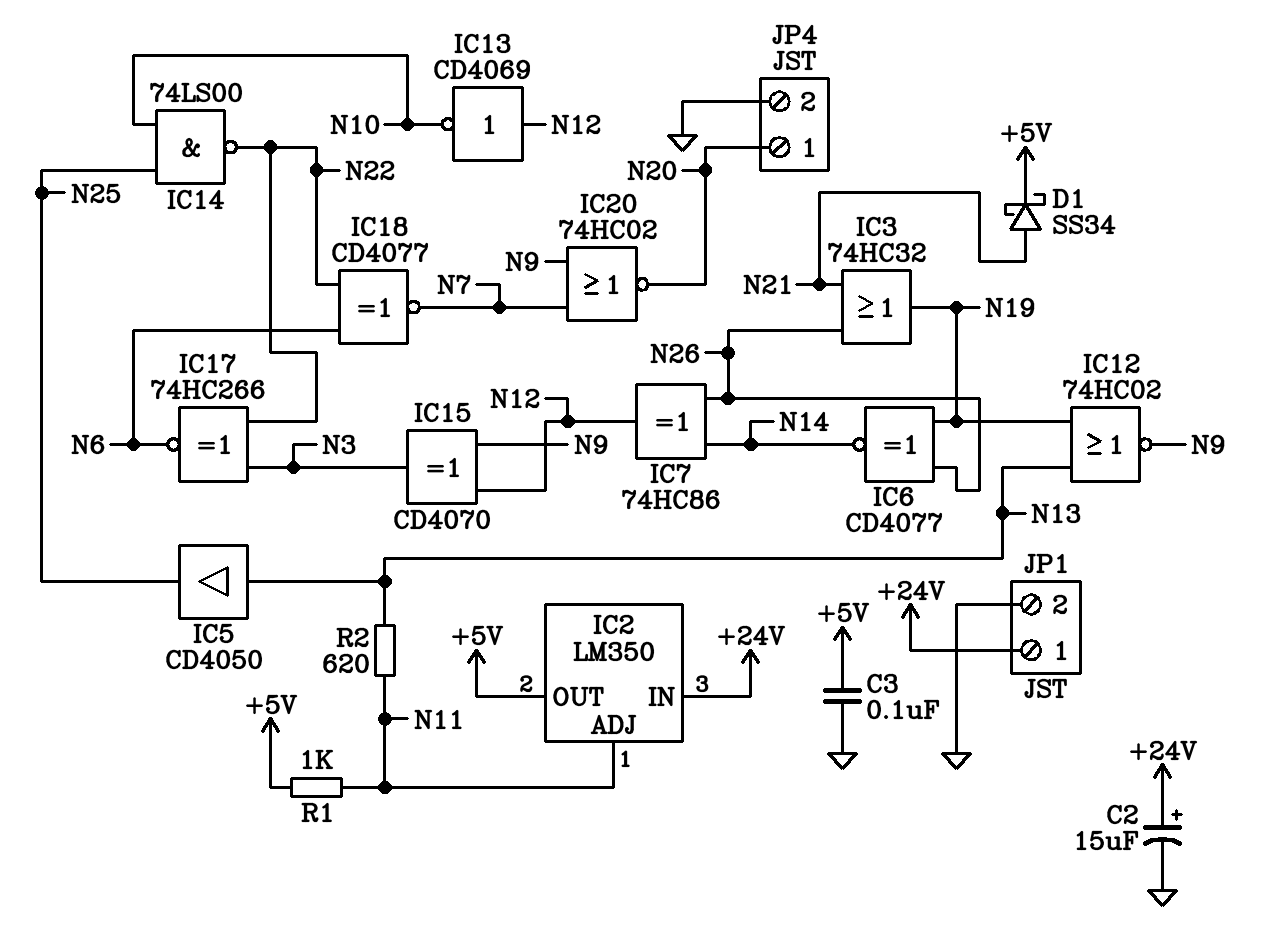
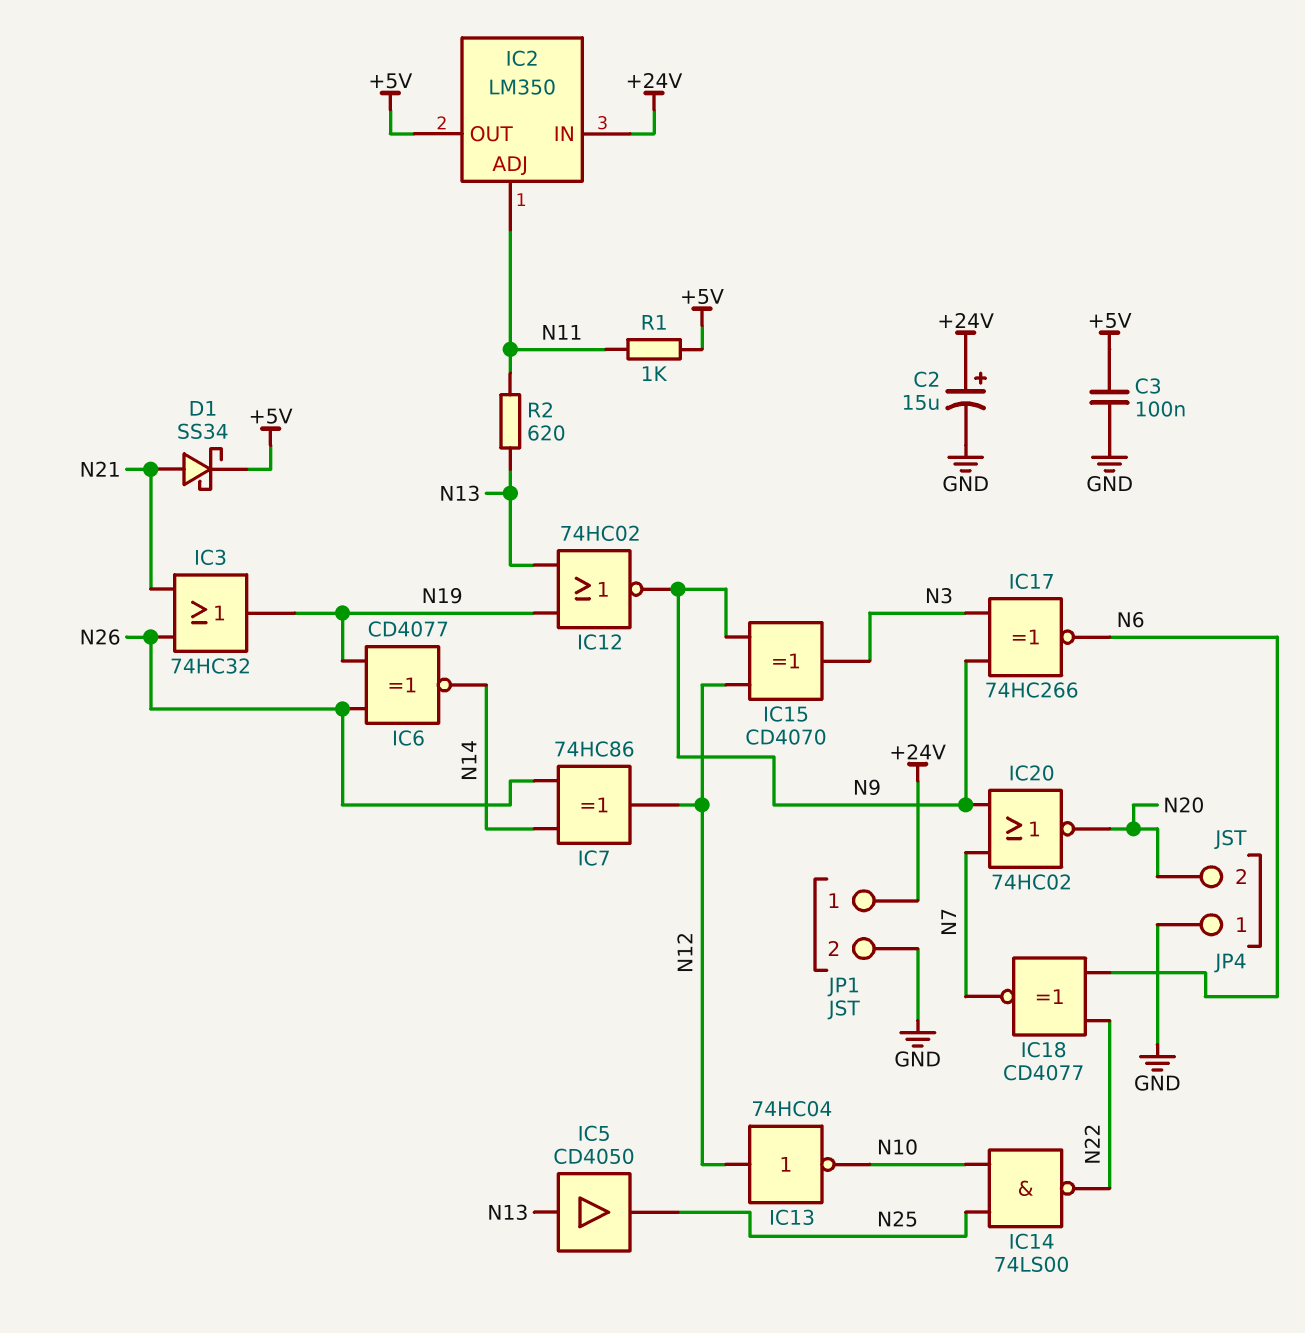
IC13: NOT CD4069 (in N12, out N10) -> NOT 74HC04 (in N12, out N10)
IC17: XNOR 74HC266 (in N3, in N22, out N6) -> XNOR 74HC266 (in N3, in N9, out N6)
JP4 pin 1: N20 -> GND
JP4 pin 2: GND -> N20

